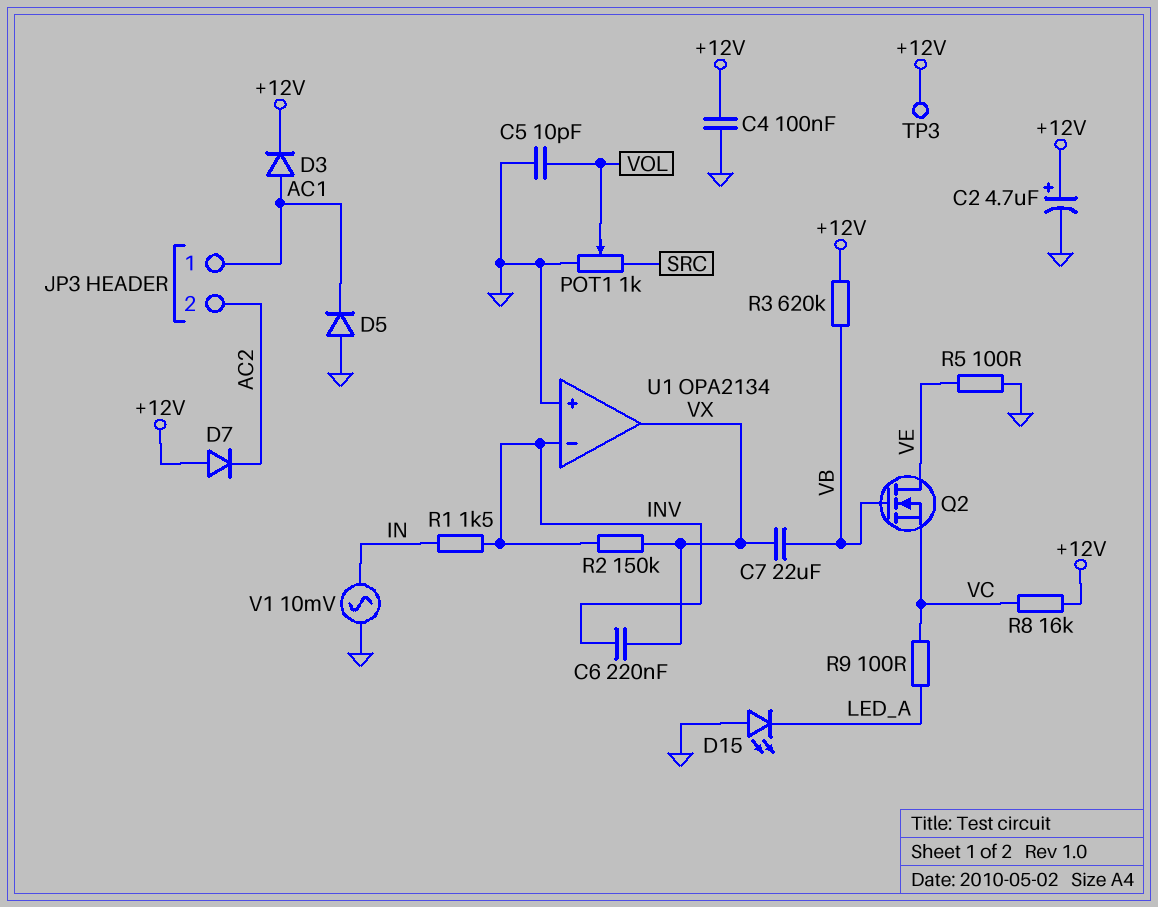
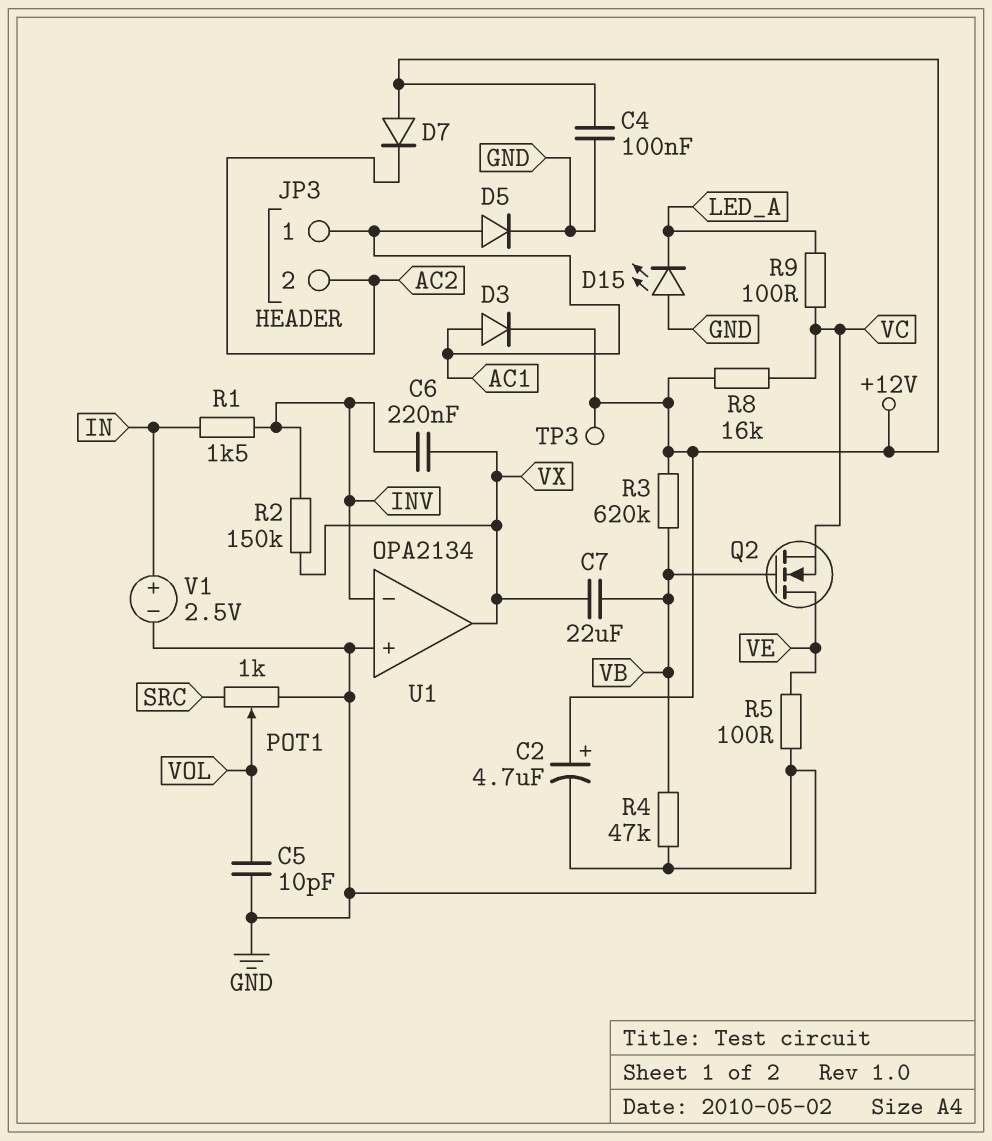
D5: diode (A GND, K AC1) -> diode (A AC1, K GND)
R4: none -> 47k (GND, VB)
V1: AC 10mV (GND, IN) -> 2.5V (plus IN, minus GND)

